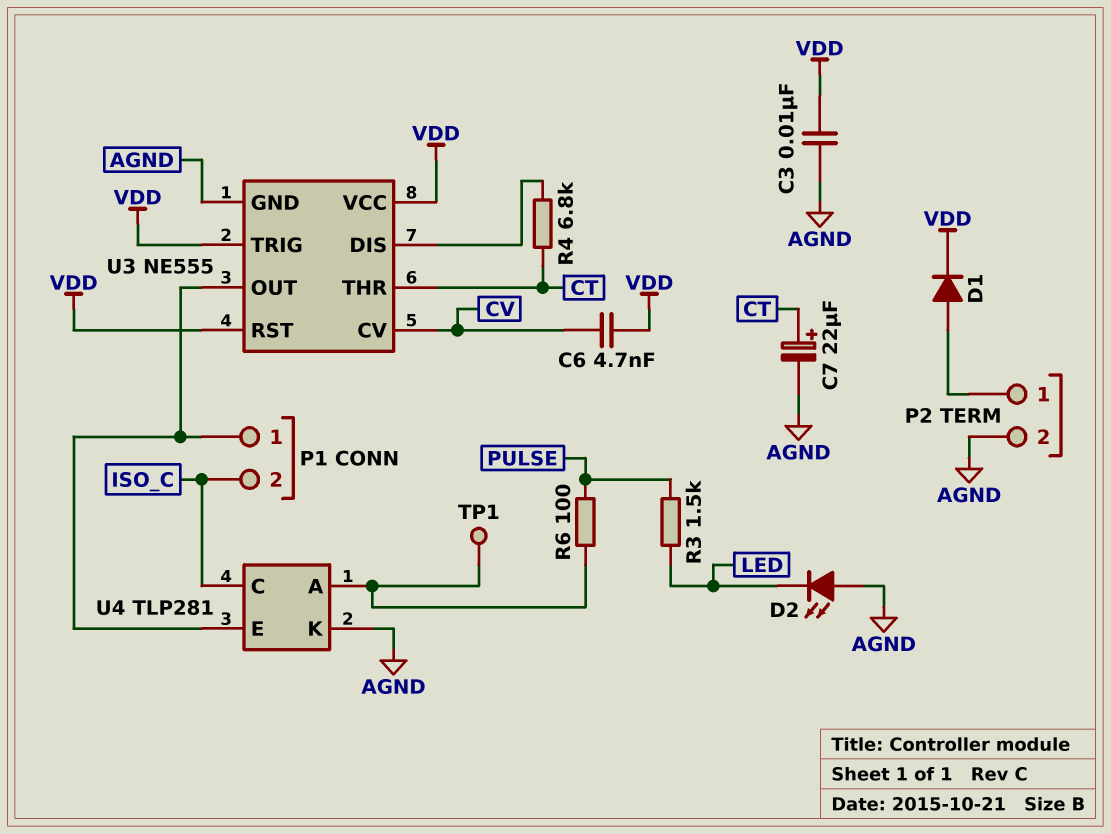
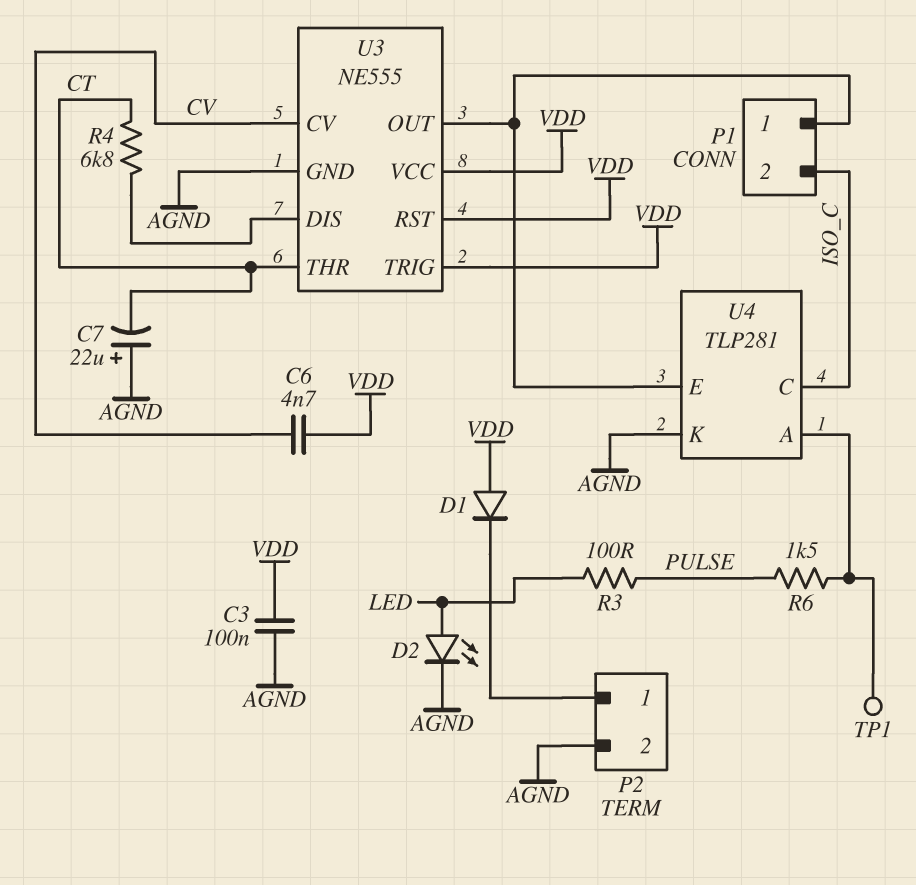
C3: 10nF (AGND, VDD) -> 100nF (AGND, VDD)
C7: 22uF (plus CT, minus AGND) -> 22uF (plus AGND, minus CT)
D1: diode (A P2/1, K VDD) -> diode (A VDD, K P2/1)
D2: LED (A AGND, K LED) -> LED (A LED, K AGND)
R3: 1.5k (LED, PULSE) -> 100 (LED, PULSE)
R6: 100 (PULSE, U4/A) -> 1.5k (PULSE, U4/A)

